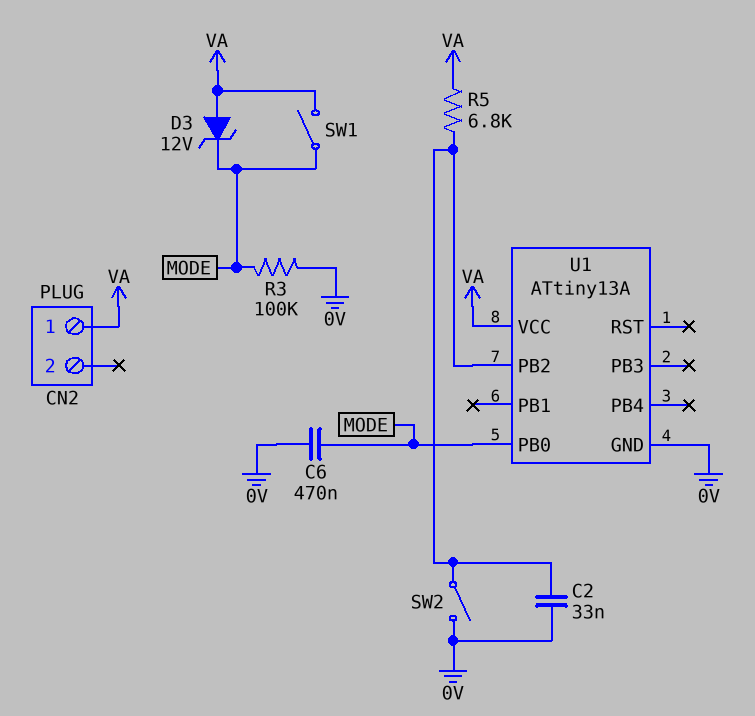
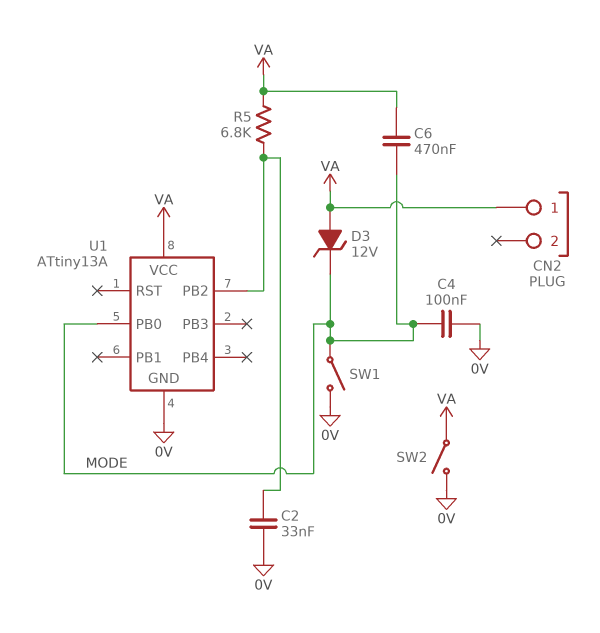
C4: none -> 100nF (0V, MODE)
C6: 470nF (0V, MODE) -> 470nF (MODE, VA)
R3: 100k (0V, MODE) -> none
SW1: switch (MODE, VA) -> switch (0V, MODE)
SW2: switch (0V, U1/PB2) -> switch (0V, VA)

